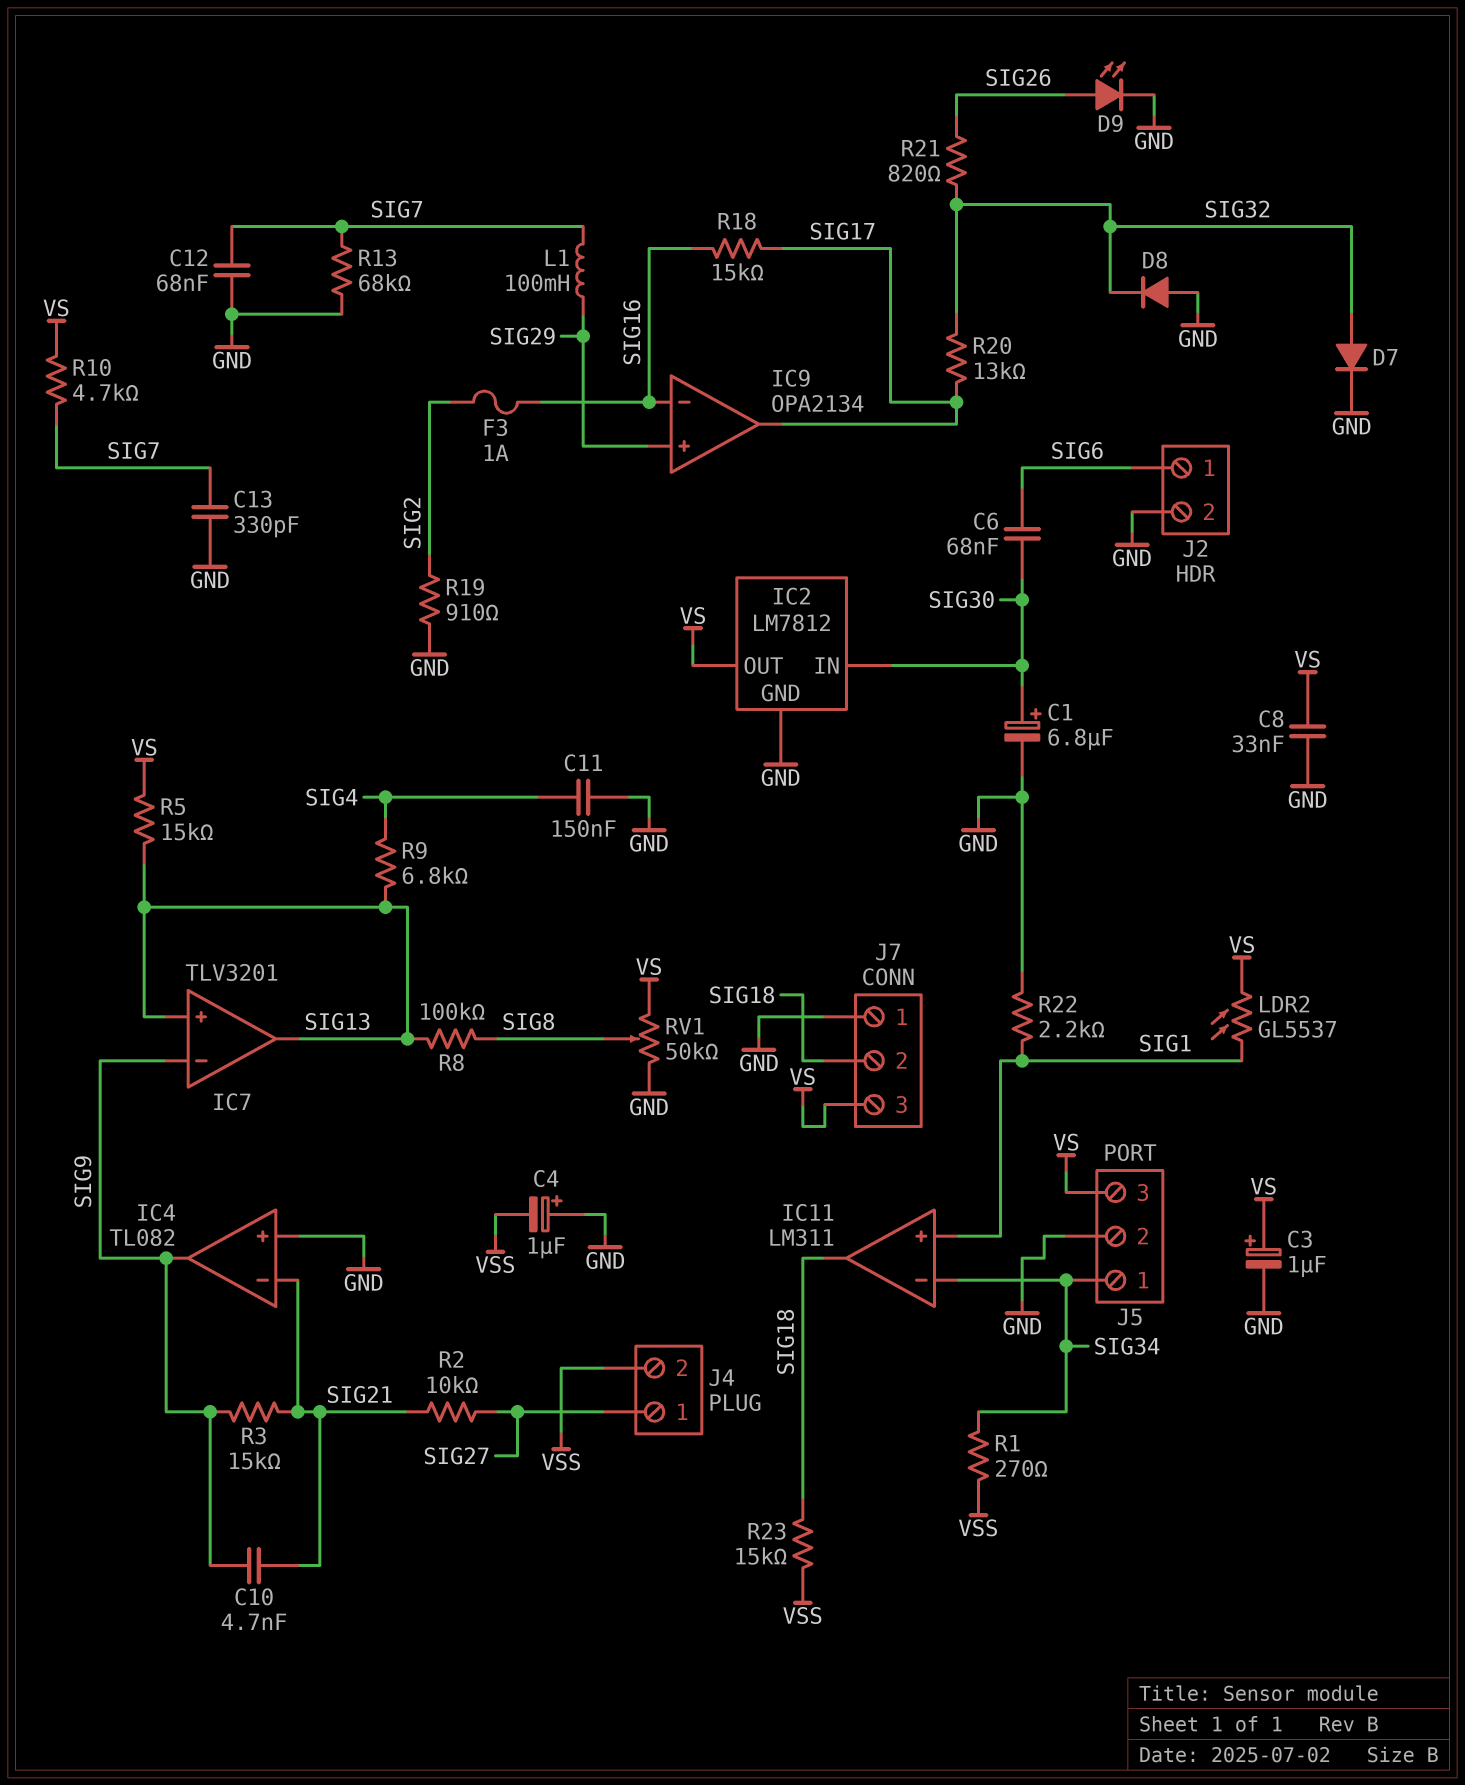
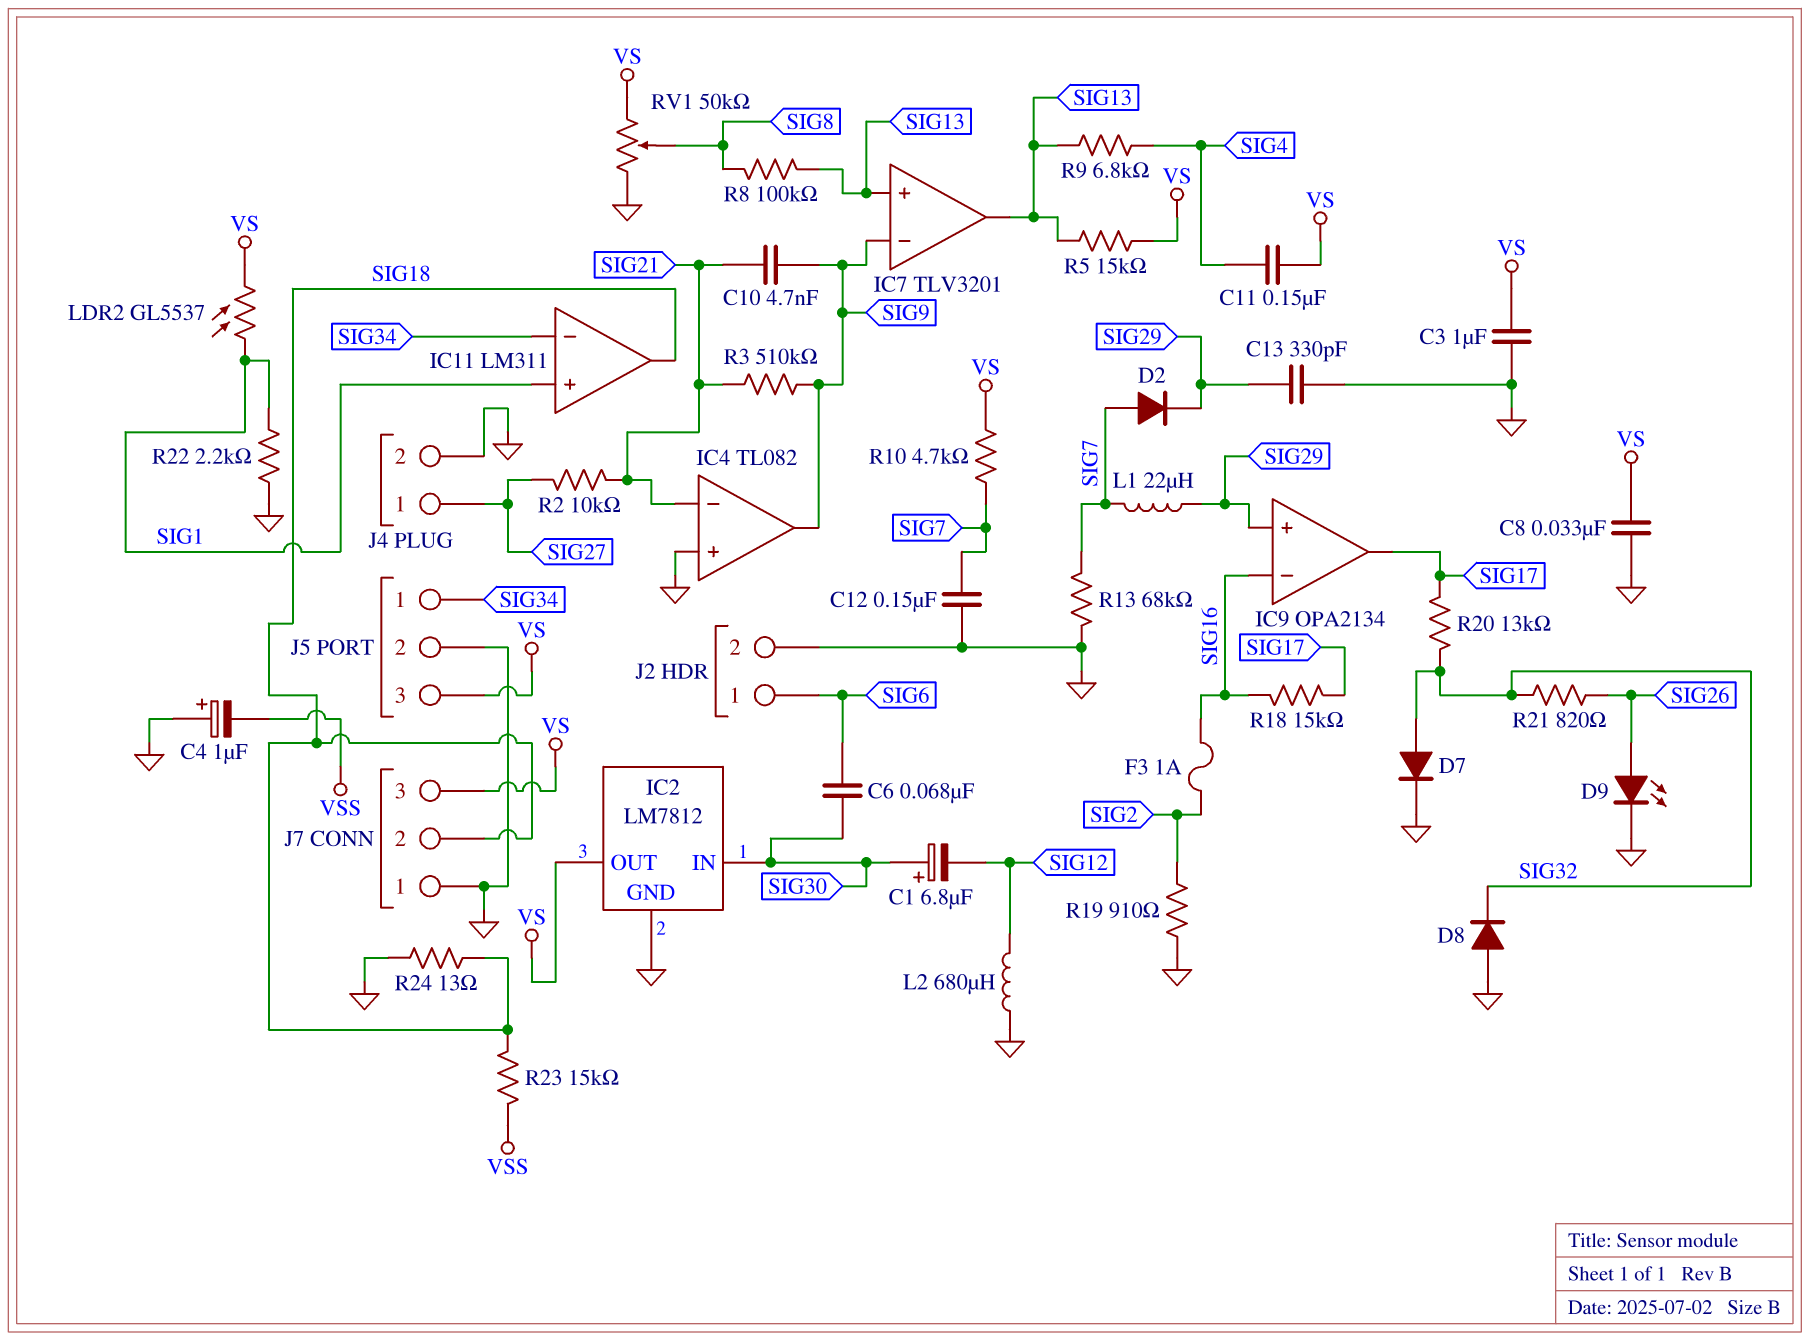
C1: 6.8uF (plus SIG30, minus GND) -> 6.8uF (plus SIG30, minus SIG12)
C3: 1uF (plus VS, minus GND) -> 1uF (GND, VS)
C11: 150nF (GND, SIG4) -> 150nF (SIG4, VS)
C12: 68nF (GND, SIG7) -> 150nF (GND, SIG7)
C13: 330pF (GND, SIG7) -> 330pF (GND, SIG29)
D2: none -> diode (A SIG7, K SIG29)
J4 pin 2: VSS -> GND
L1: 100mH (SIG7, SIG29) -> 22uH (SIG7, SIG29)
L2: none -> 680uH (GND, SIG12)
R1: 270 (SIG34, VSS) -> none
R3: 15k (SIG9, SIG21) -> 510k (SIG9, SIG21)
R24: none -> 13 (GND, SIG18)

